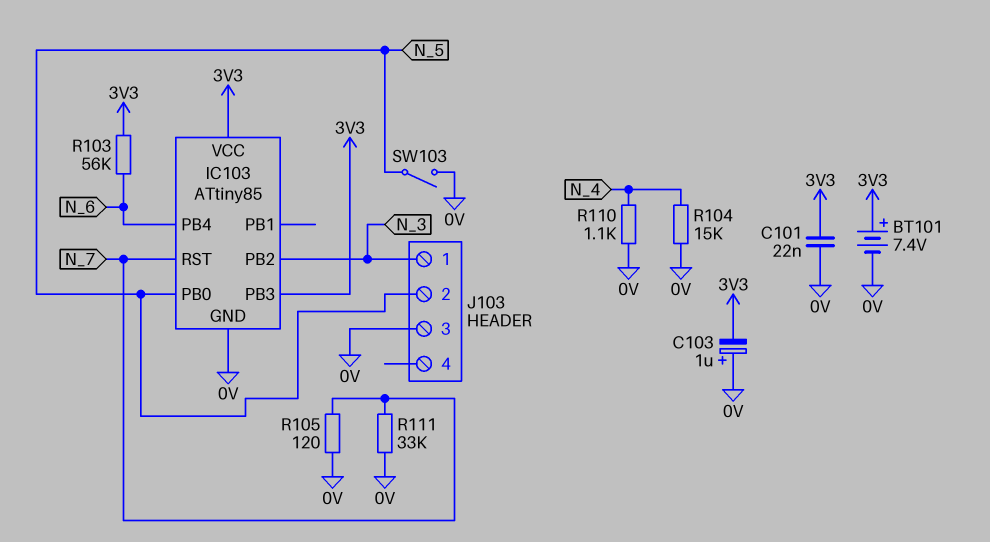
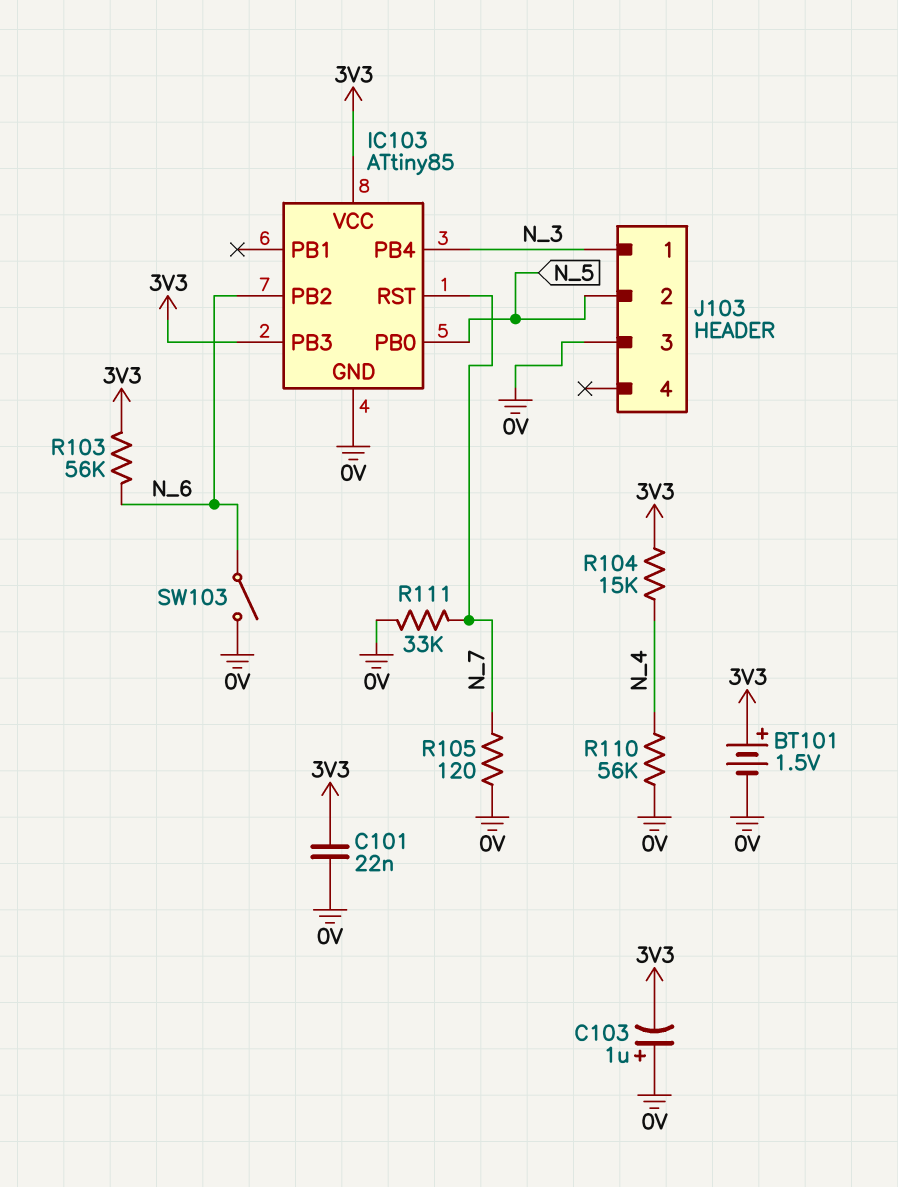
BT101: 7.4V (plus 3V3, minus 0V) -> 1.5V (plus 3V3, minus 0V)
IC103 pin PB2: N_3 -> N_6
IC103 pin PB4: N_6 -> N_3
R104: 15k (0V, N_4) -> 15k (3V3, N_4)
R110: 1.1k (0V, N_4) -> 56k (0V, N_4)
SW103: switch (0V, N_5) -> switch (0V, N_6)

